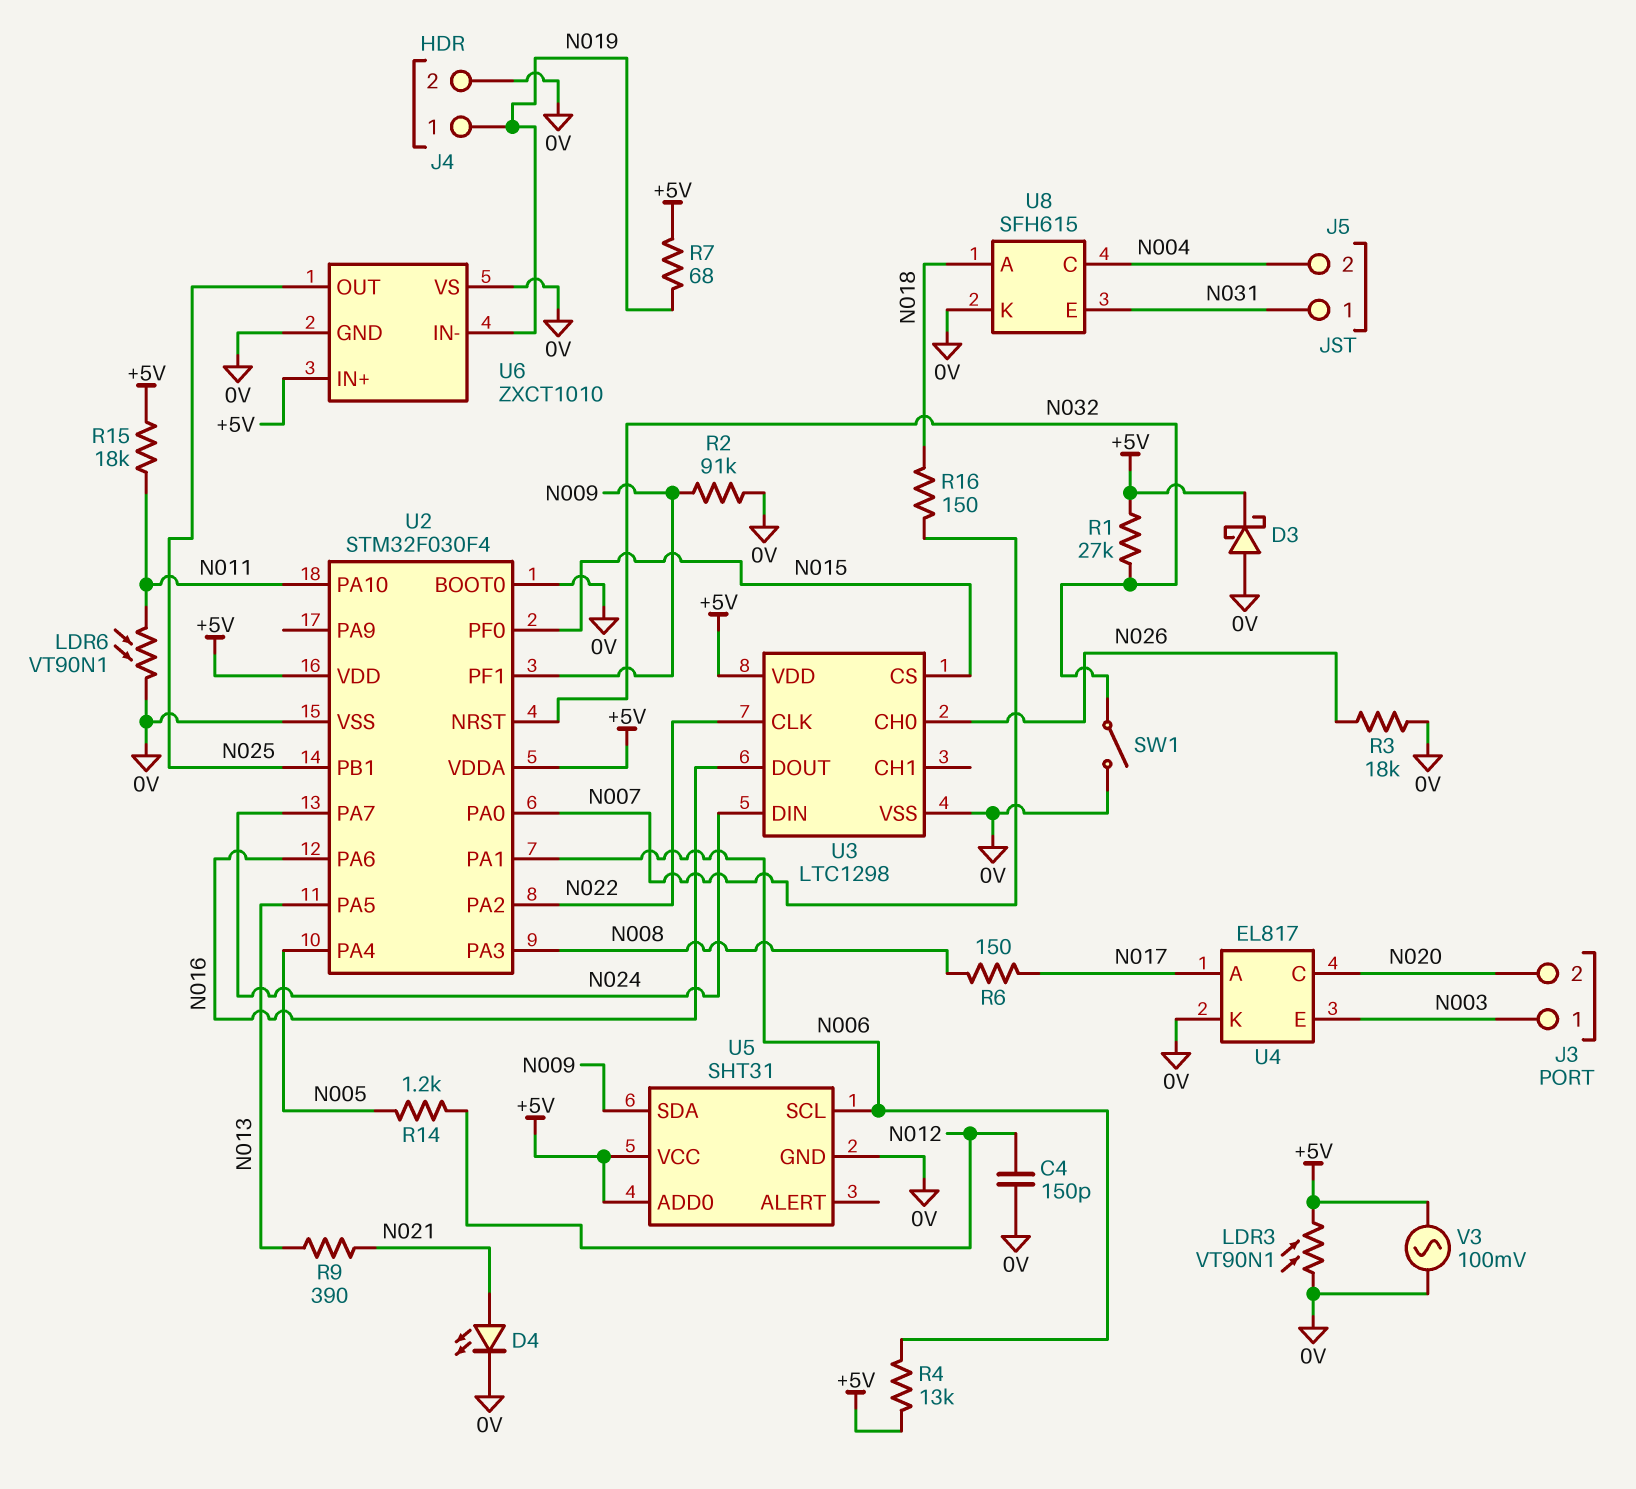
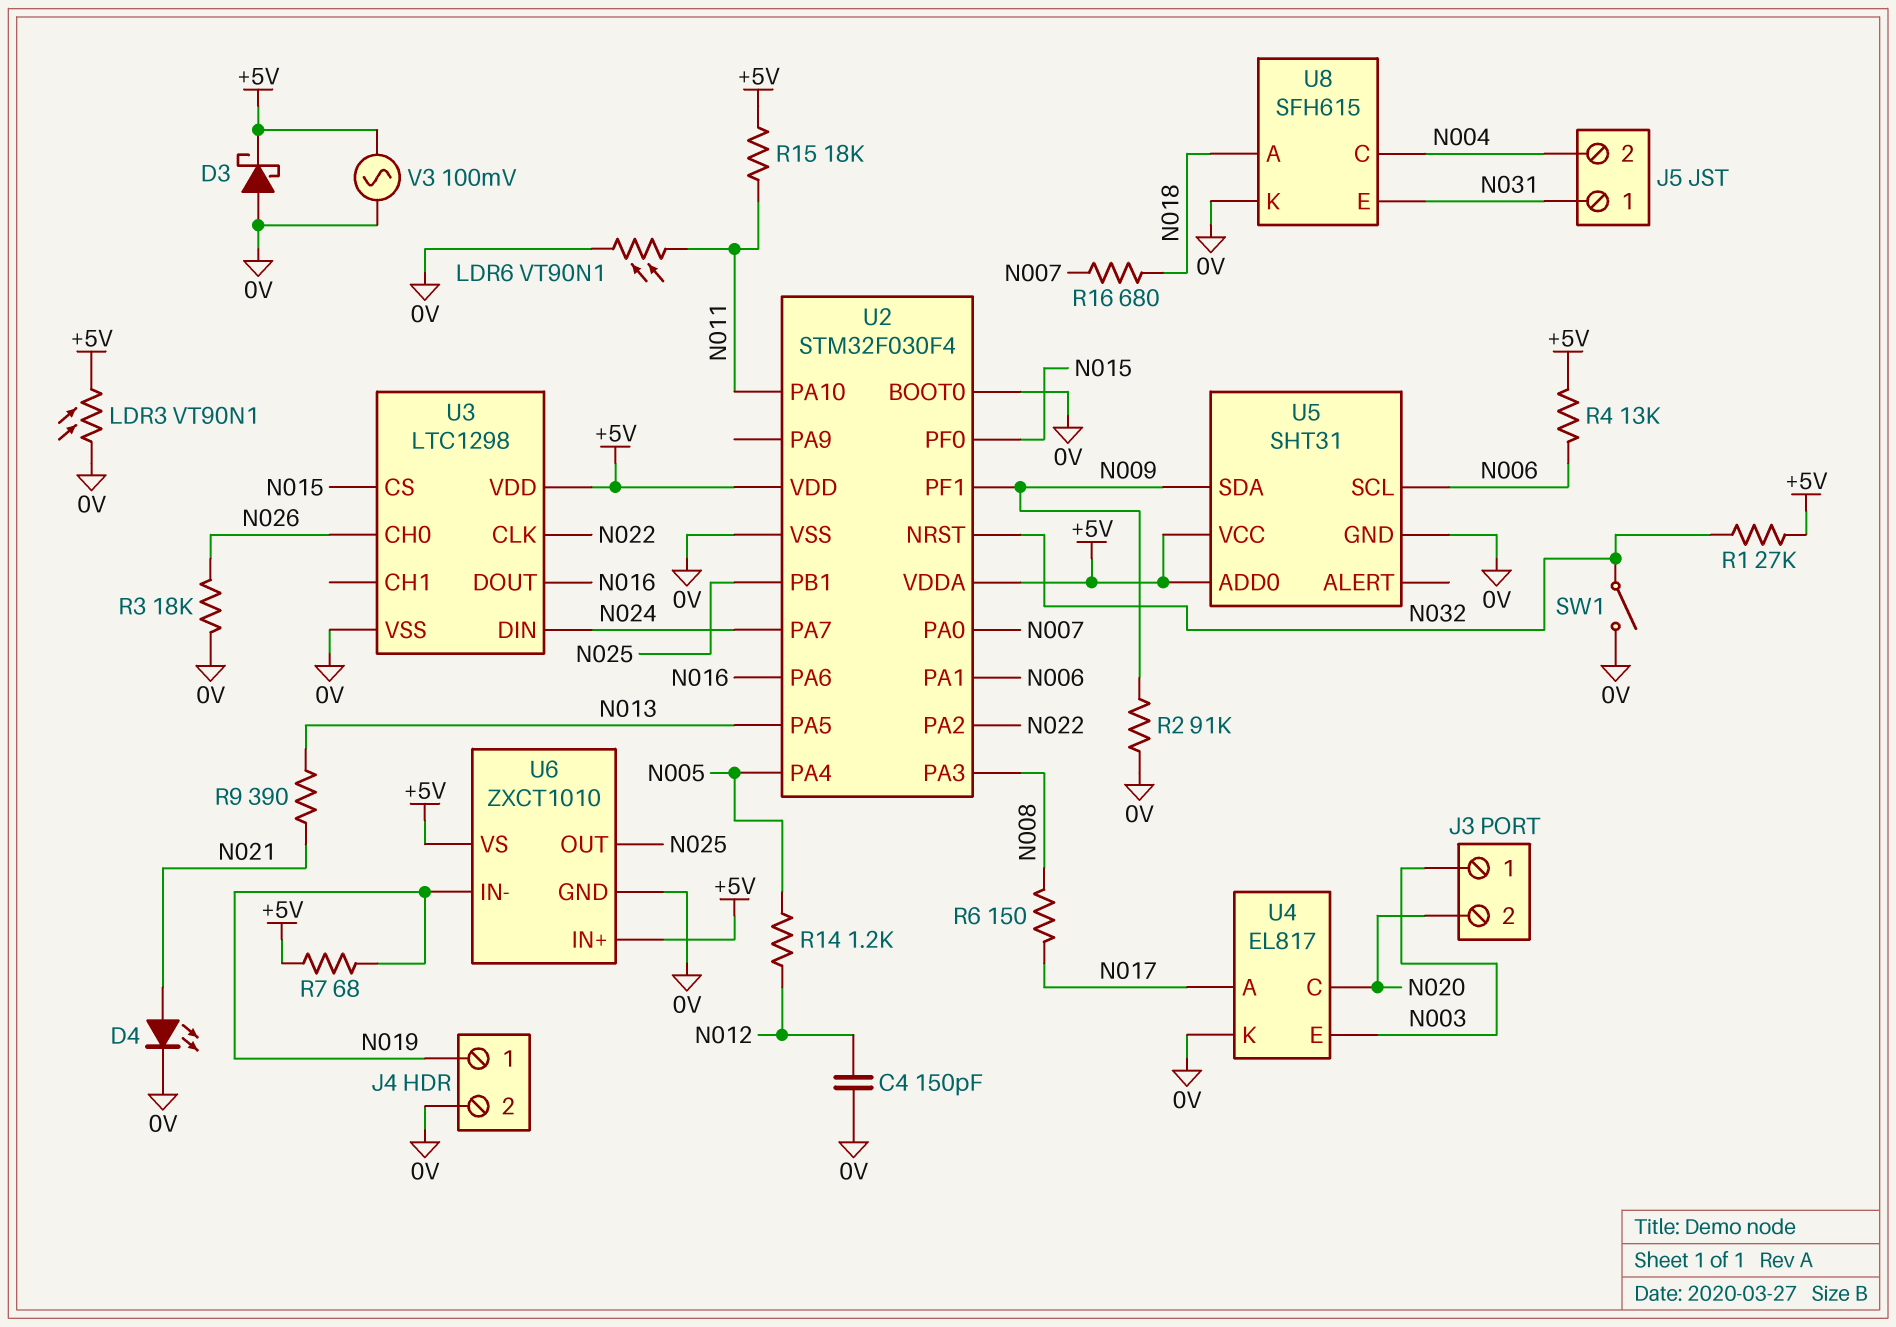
R16: 150 (N007, N018) -> 680 (N007, N018)
U6 pin VS: 0V -> +5V

